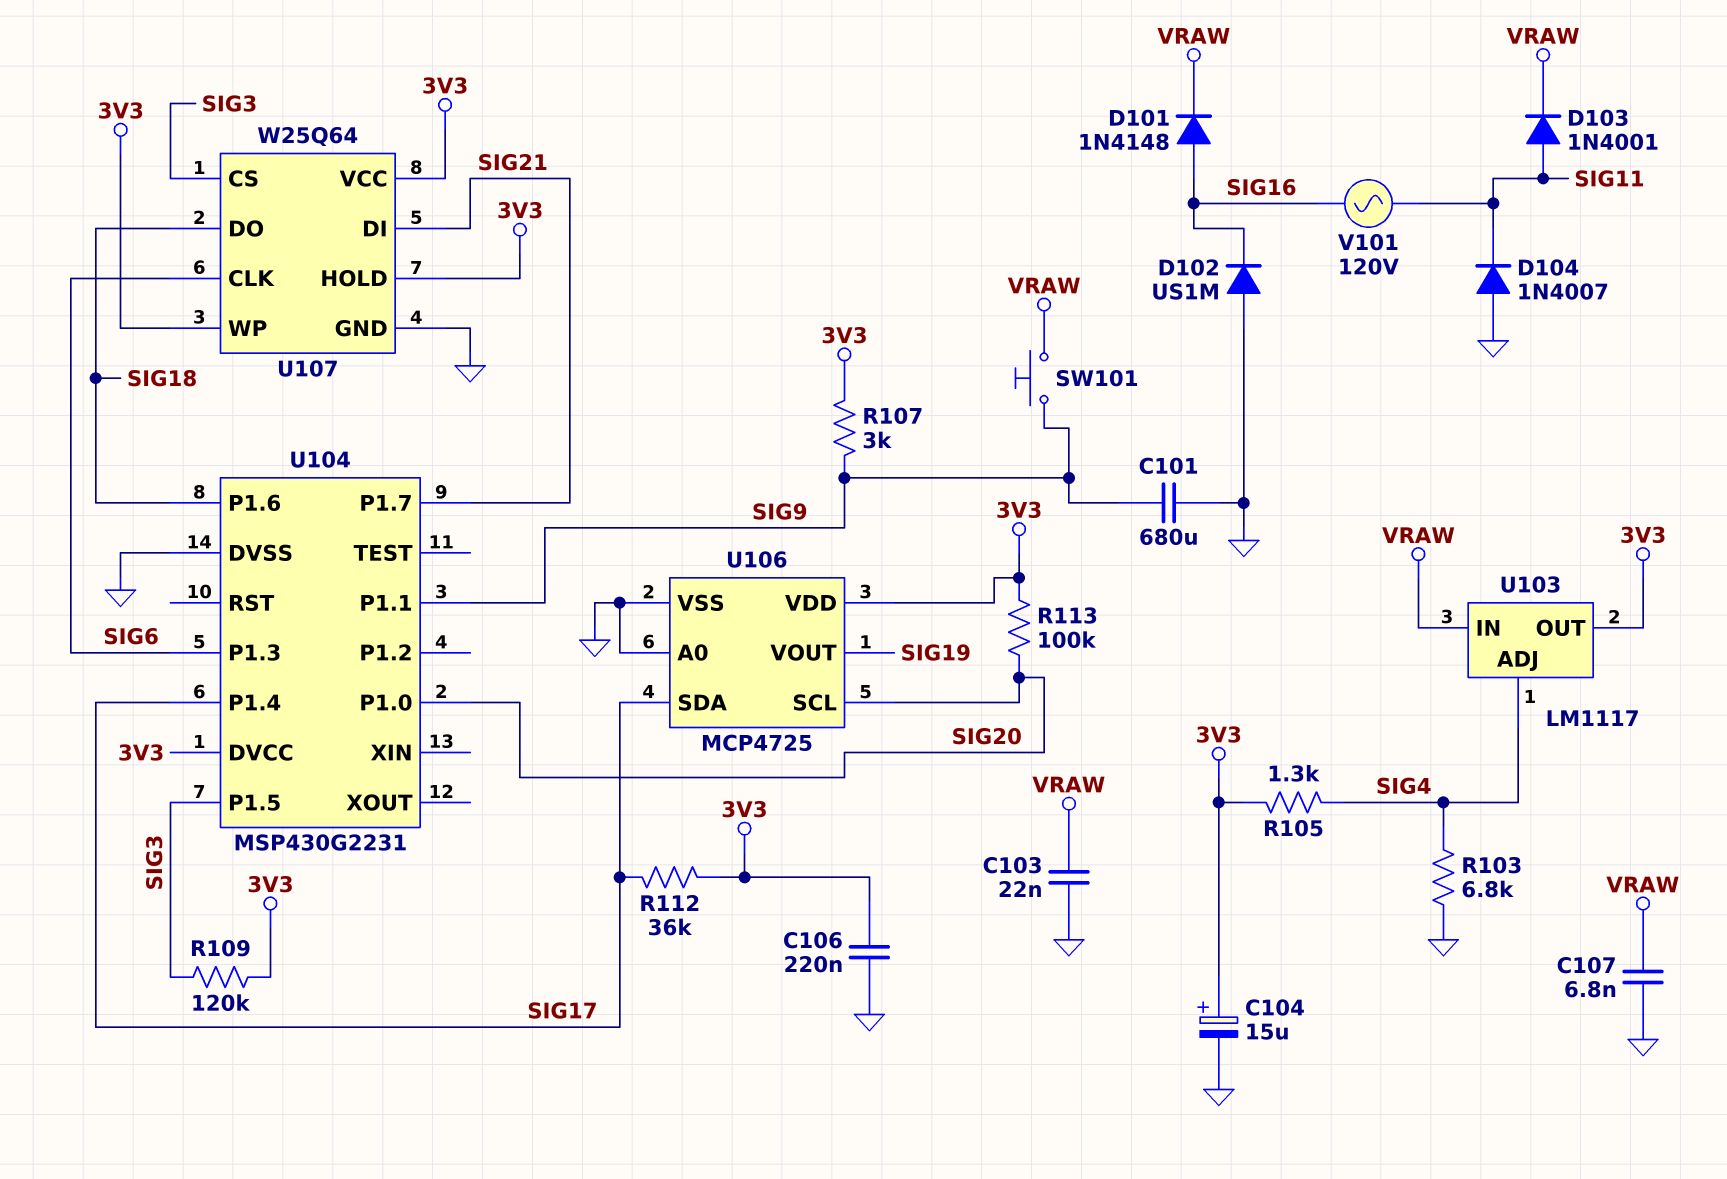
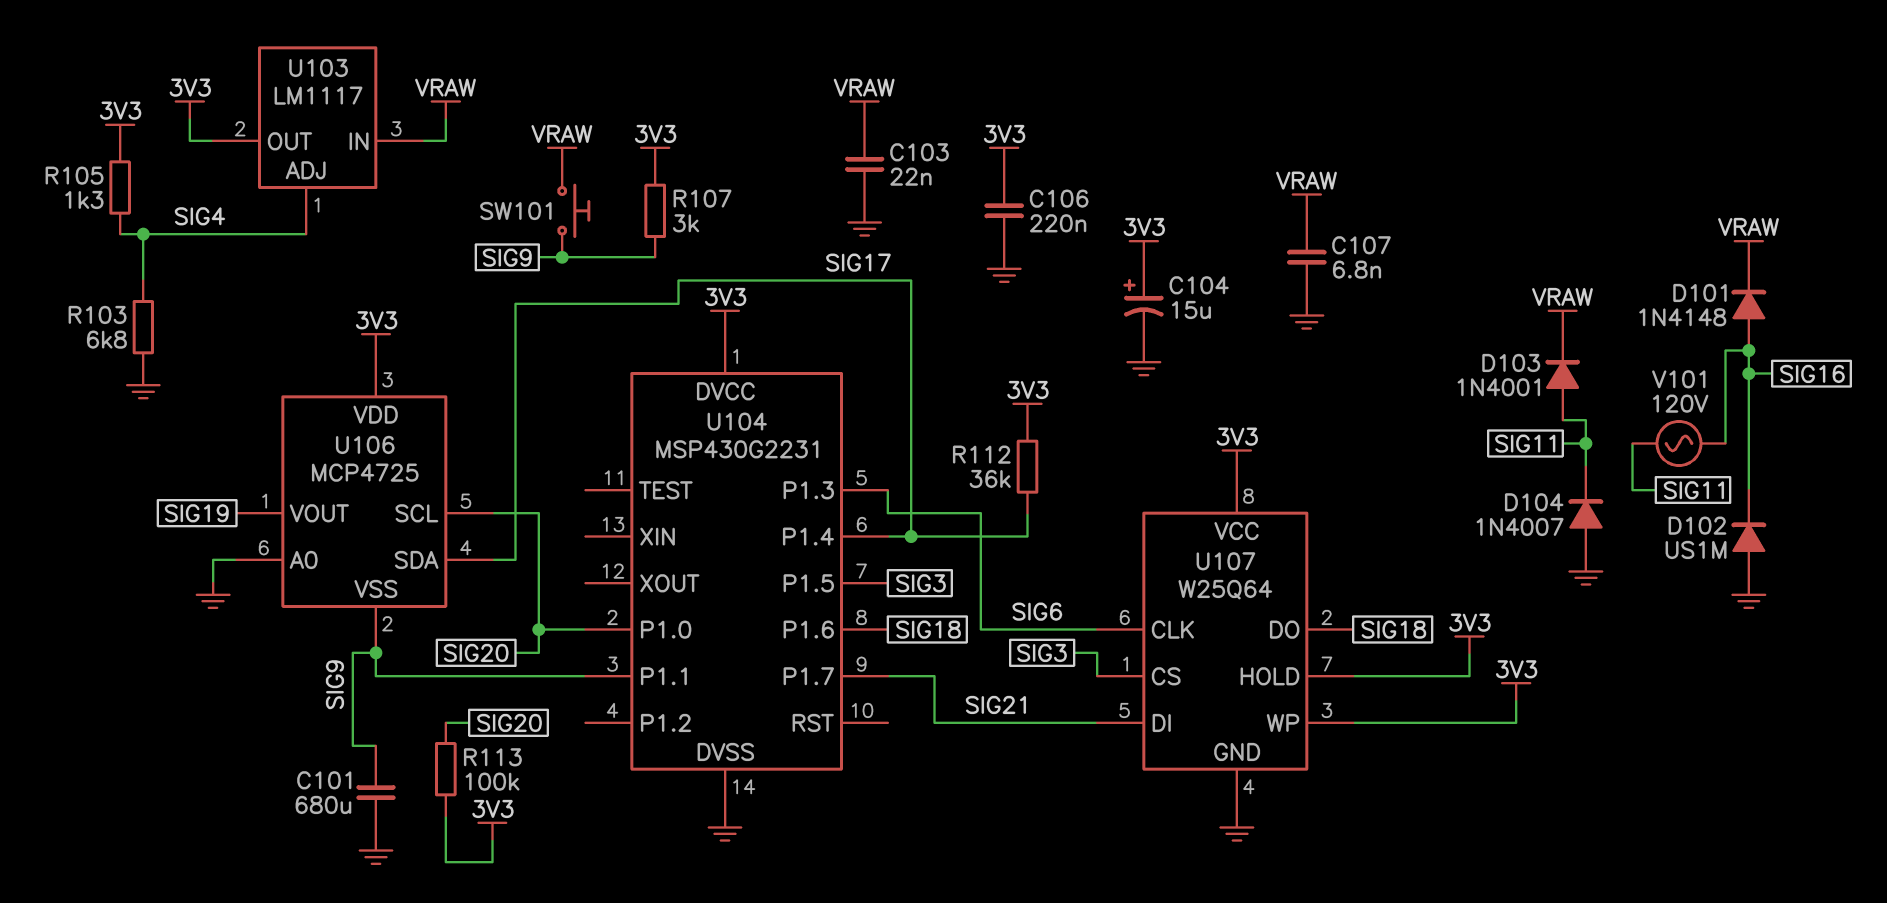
R109: 120k (3V3, SIG3) -> none
U106 pin VSS: GND -> SIG9

